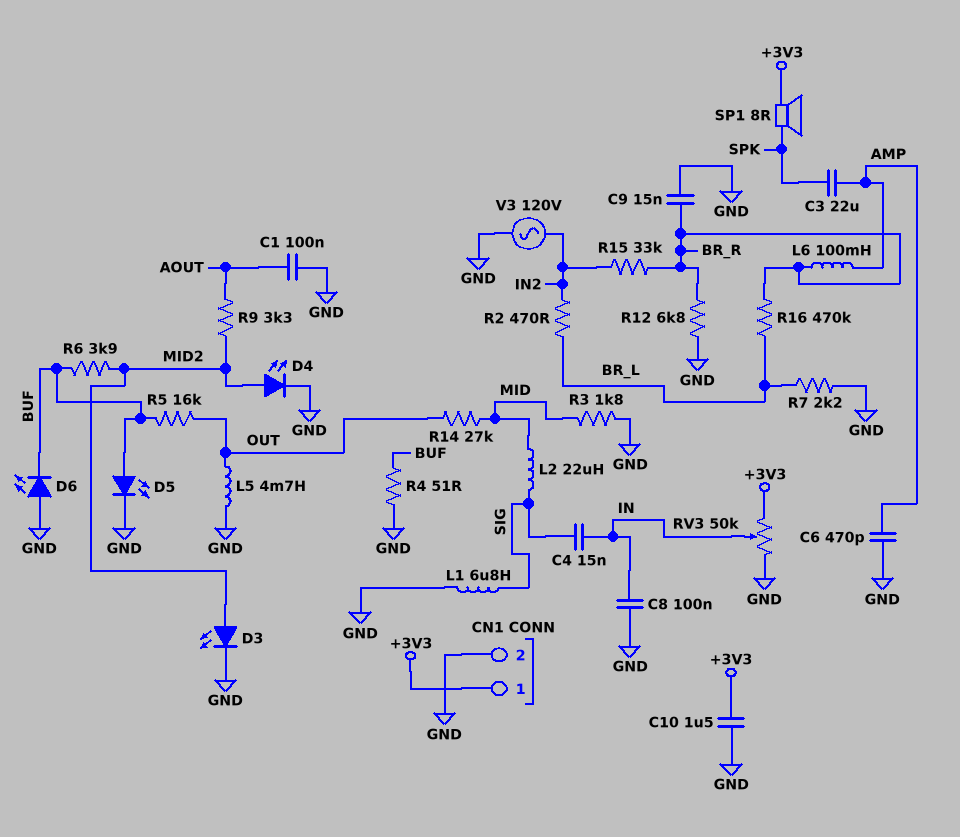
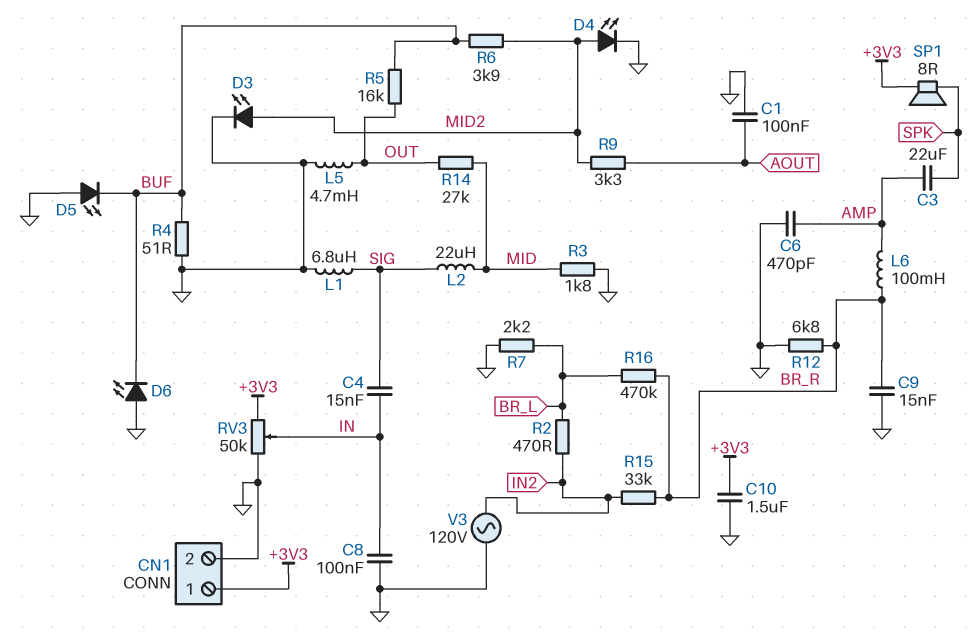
D5: LED (A BUF, K GND) -> LED (A GND, K BUF)

